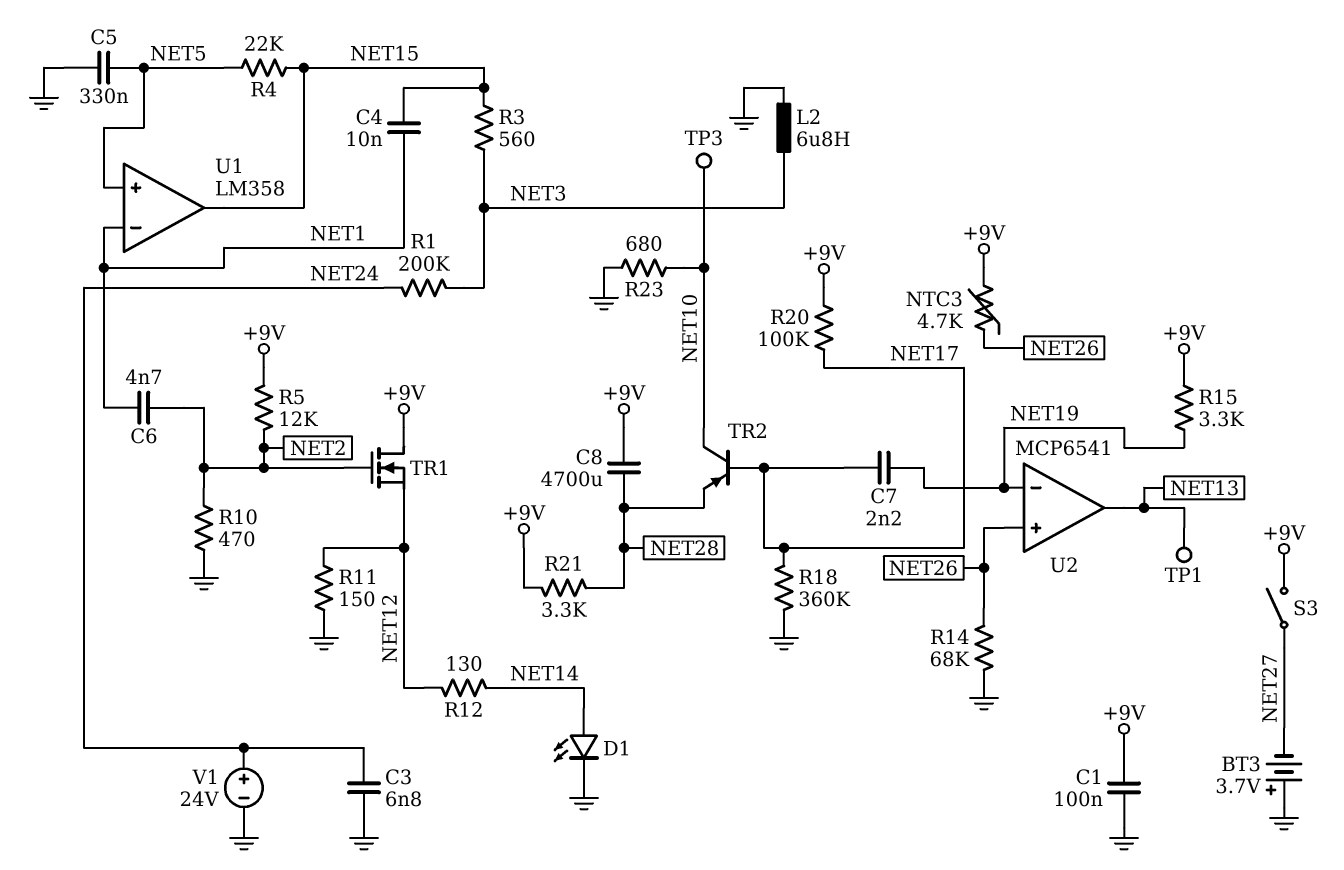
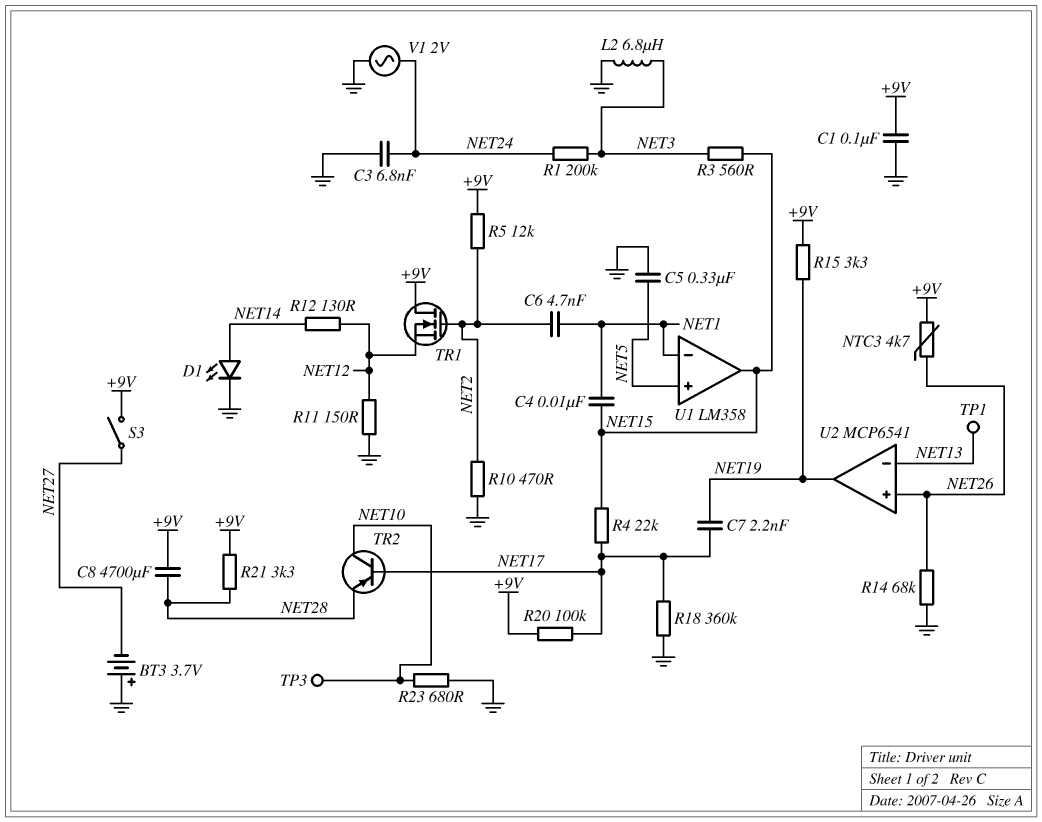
R4: 22k (NET5, NET15) -> 22k (NET15, NET17)
U2 pin in-: NET19 -> NET13
U2 pin out: NET13 -> NET19
V1: 24V (plus NET24, minus GND) -> AC 2V (GND, NET24)

